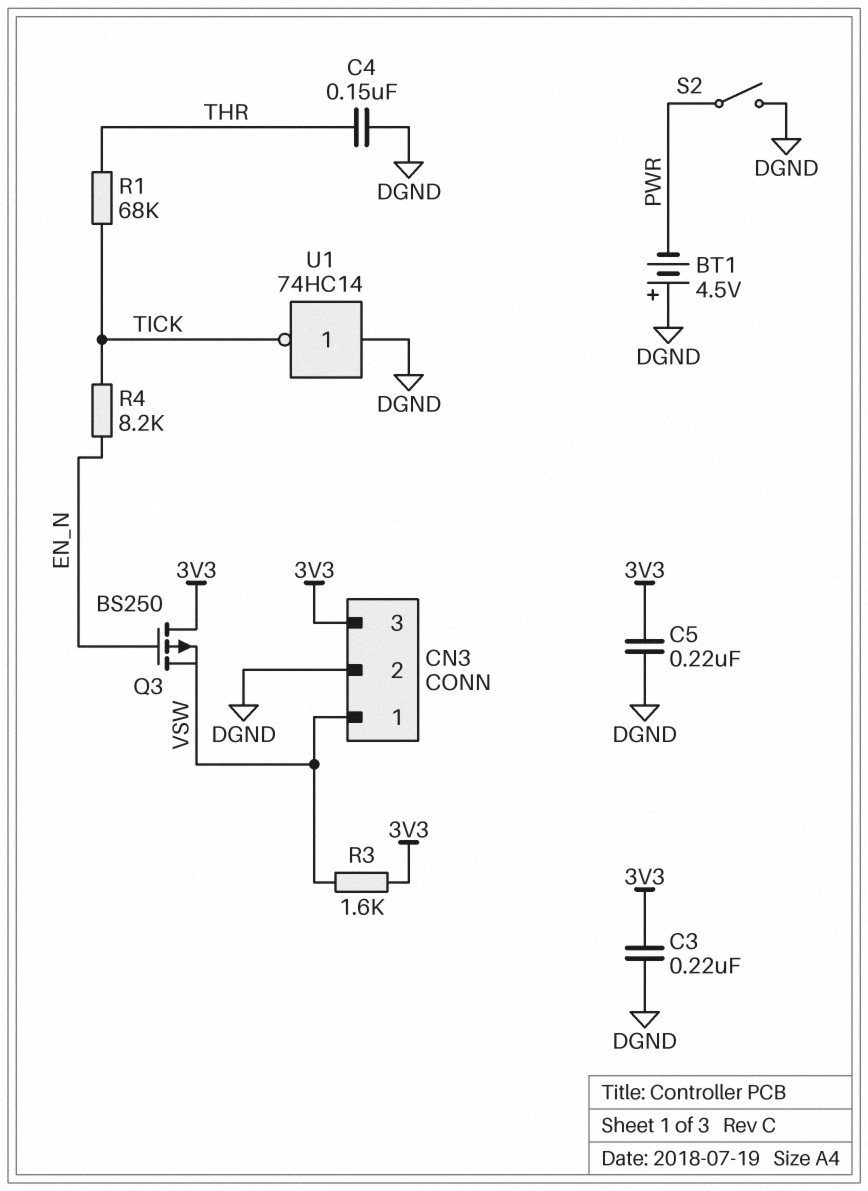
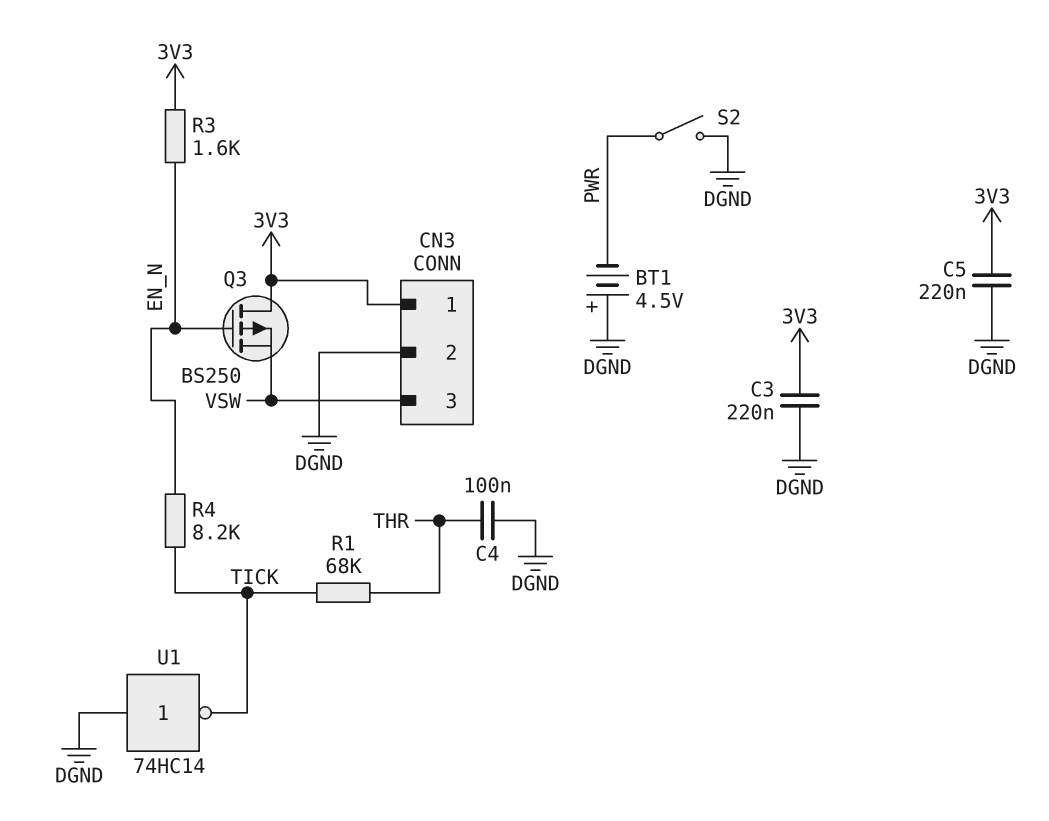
C4: 150nF (DGND, THR) -> 100nF (DGND, THR)
CN3 pin 1: VSW -> 3V3
CN3 pin 3: 3V3 -> VSW
R3: 1.6k (3V3, VSW) -> 1.6k (3V3, EN_N)

